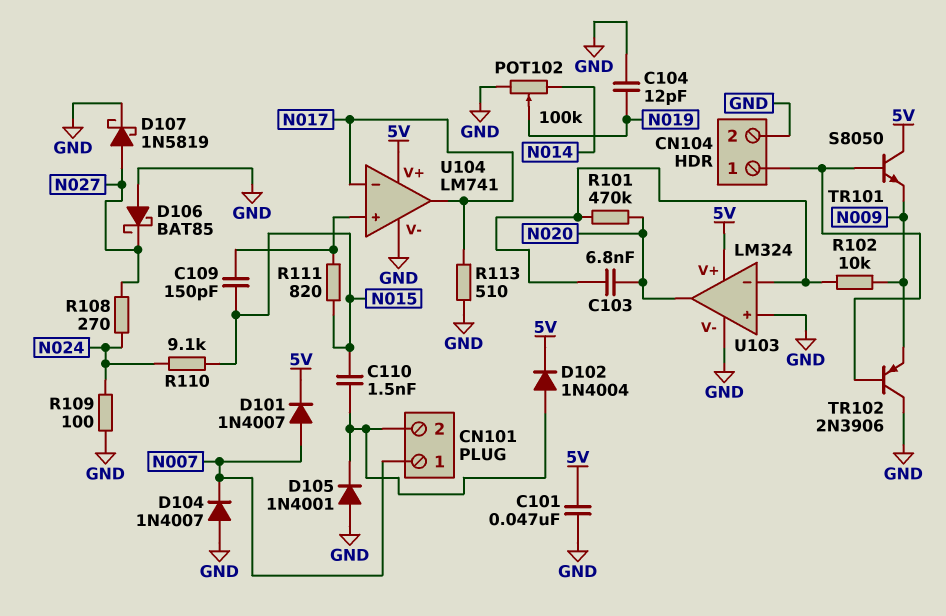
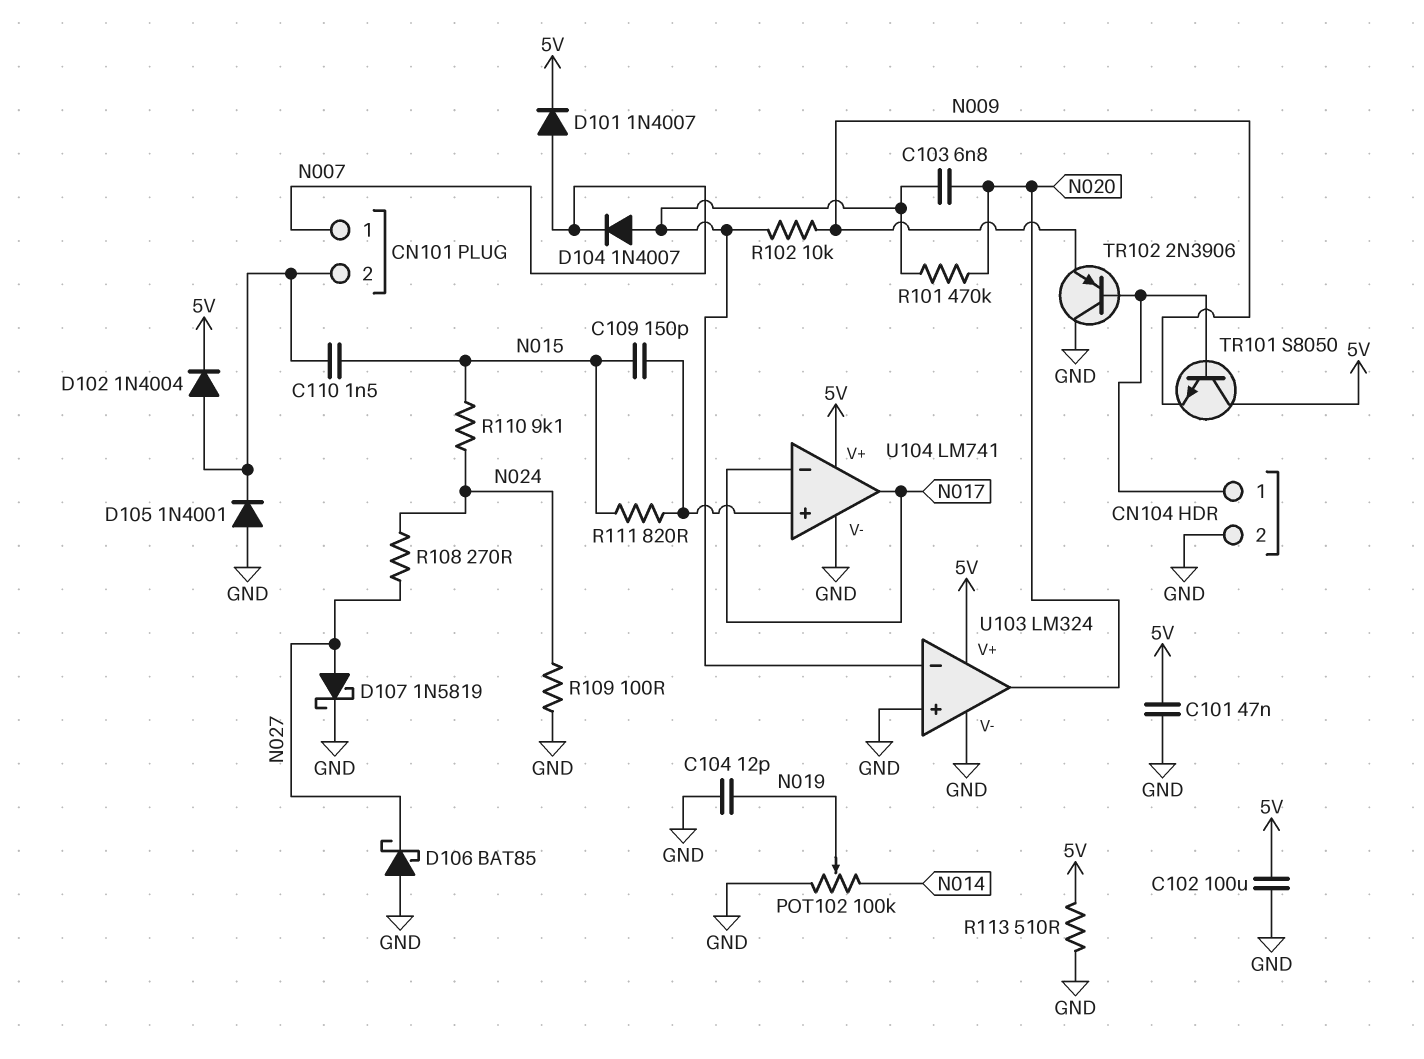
C102: none -> 100uF (5V, GND)
D104: diode 1N4007 (A GND, K N007) -> diode 1N4007 (A U103/in-, K N007)
R113: 510 (GND, N017) -> 510 (5V, GND)

